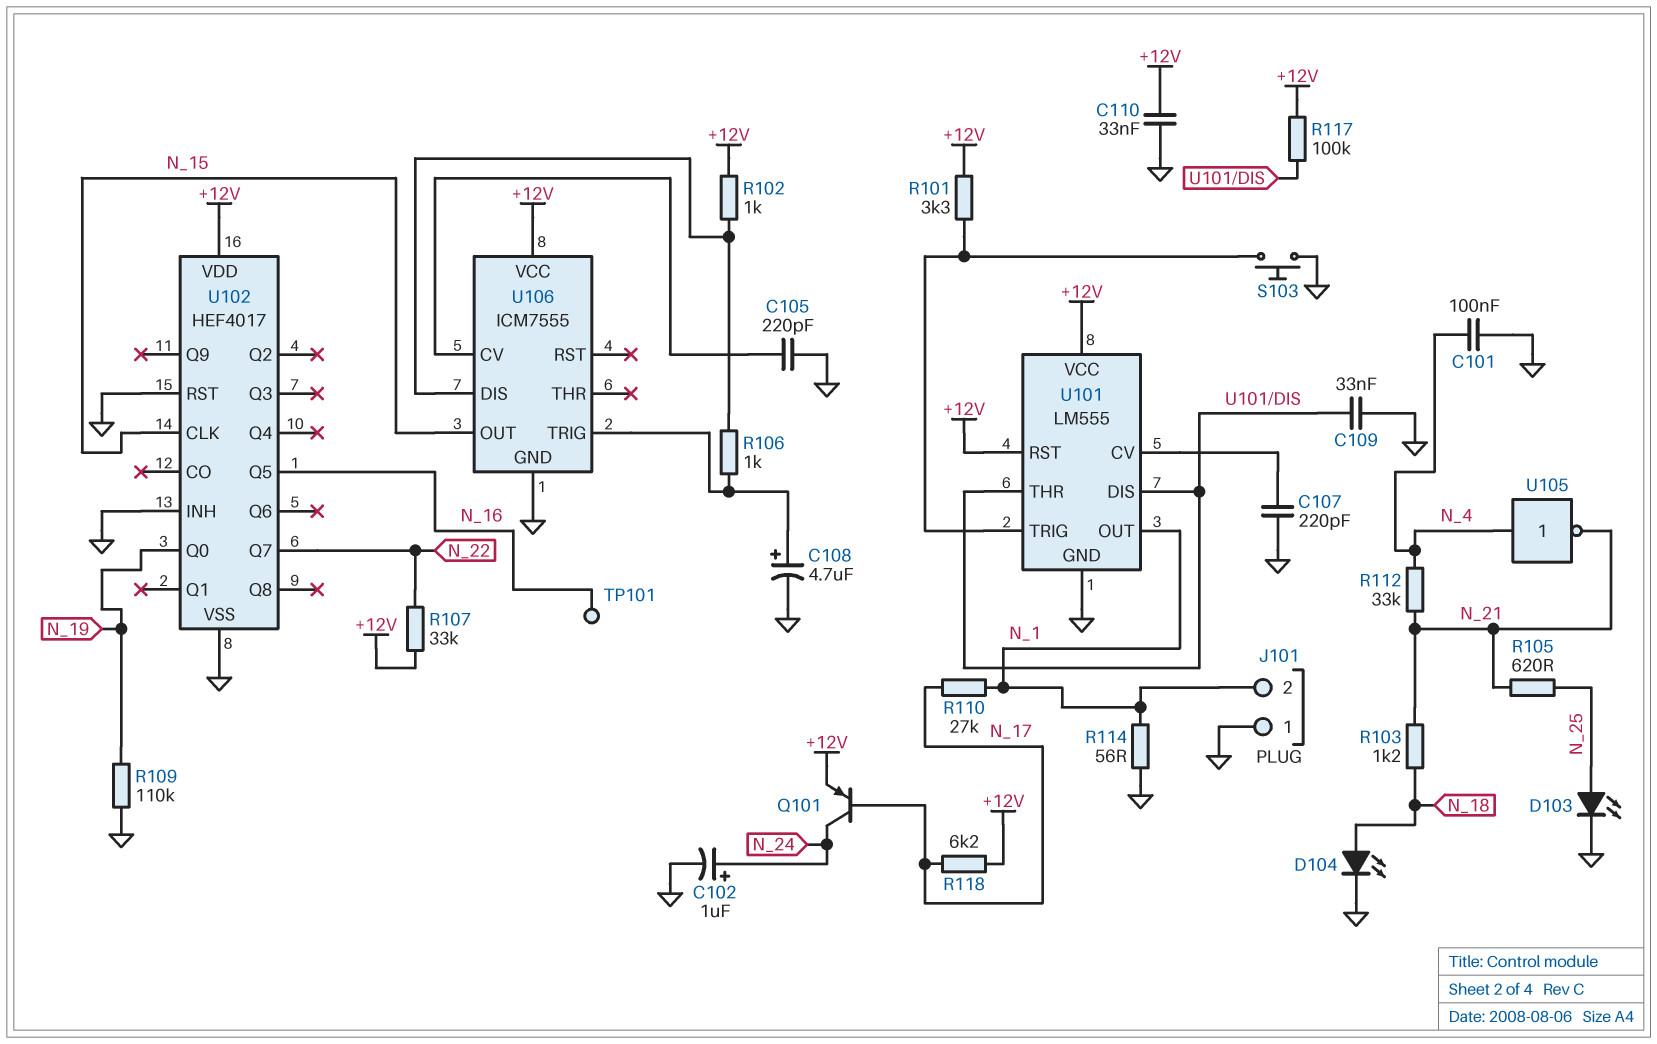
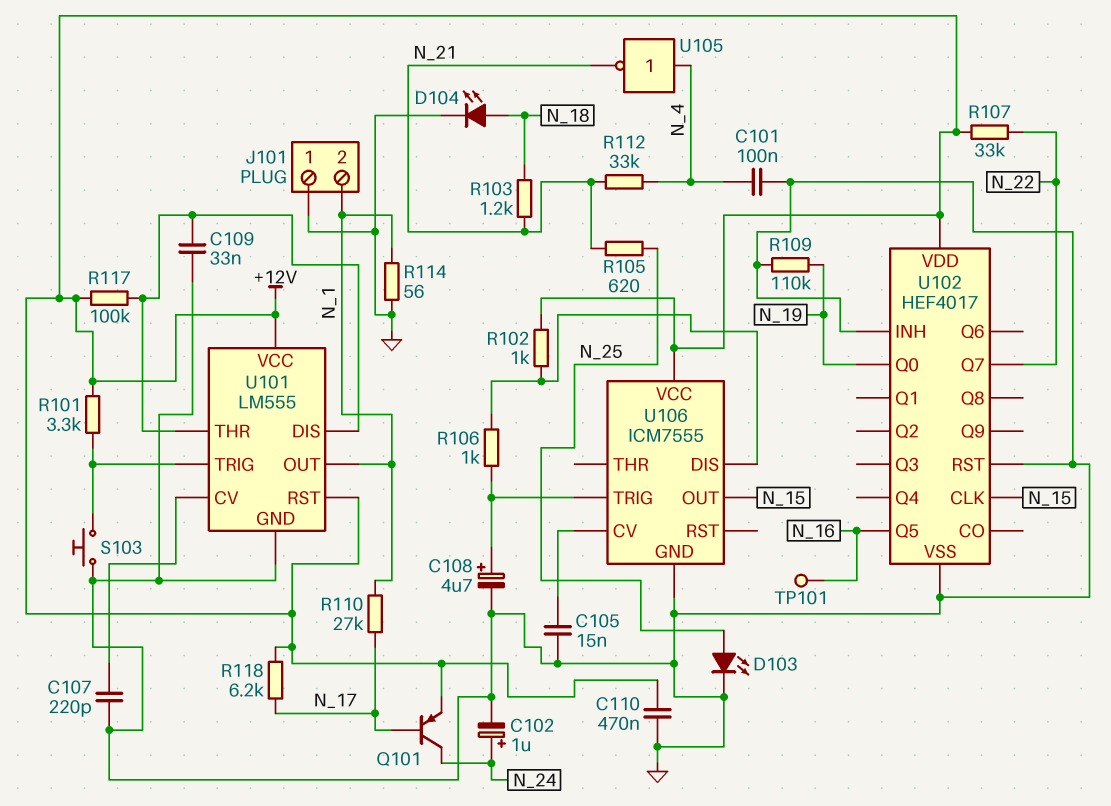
C105: 220pF (GND, U106/CV) -> 15nF (GND, U106/CV)
C110: 33nF (+12V, GND) -> 470nF (+12V, GND)

